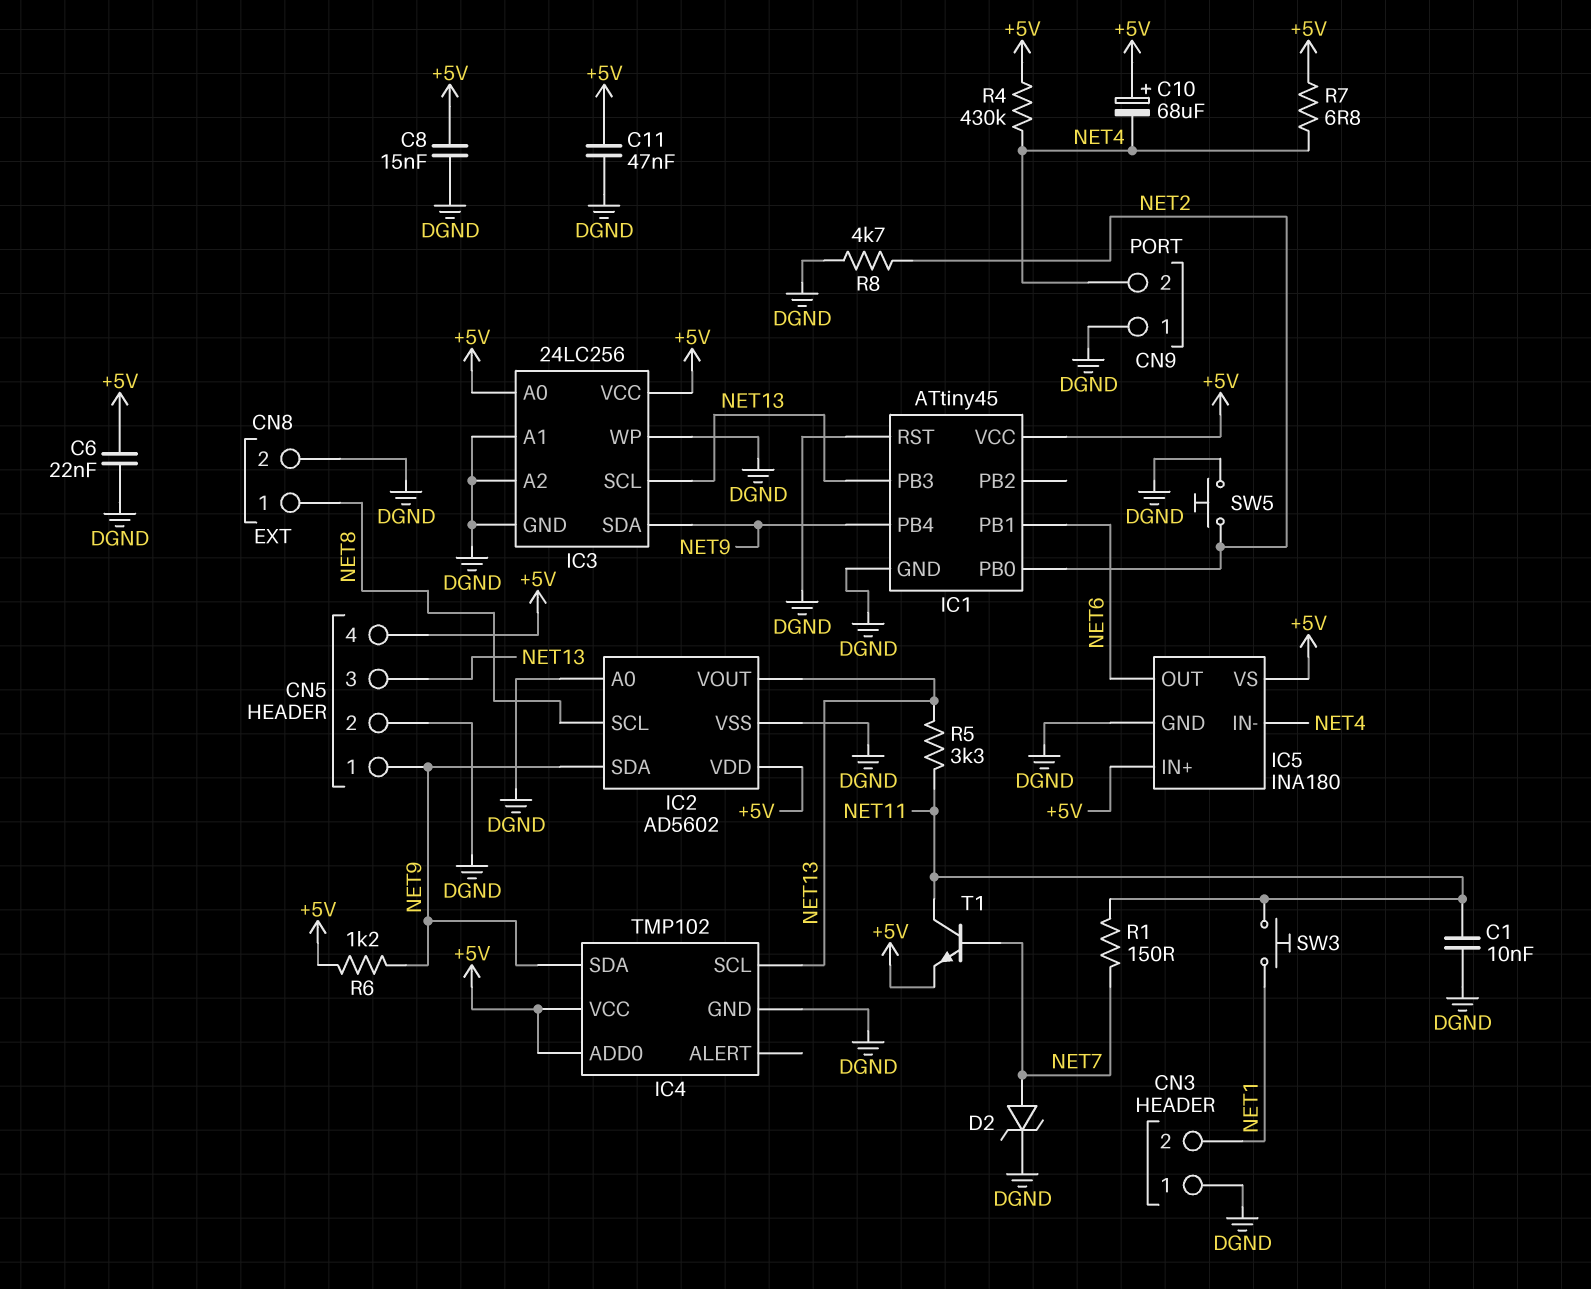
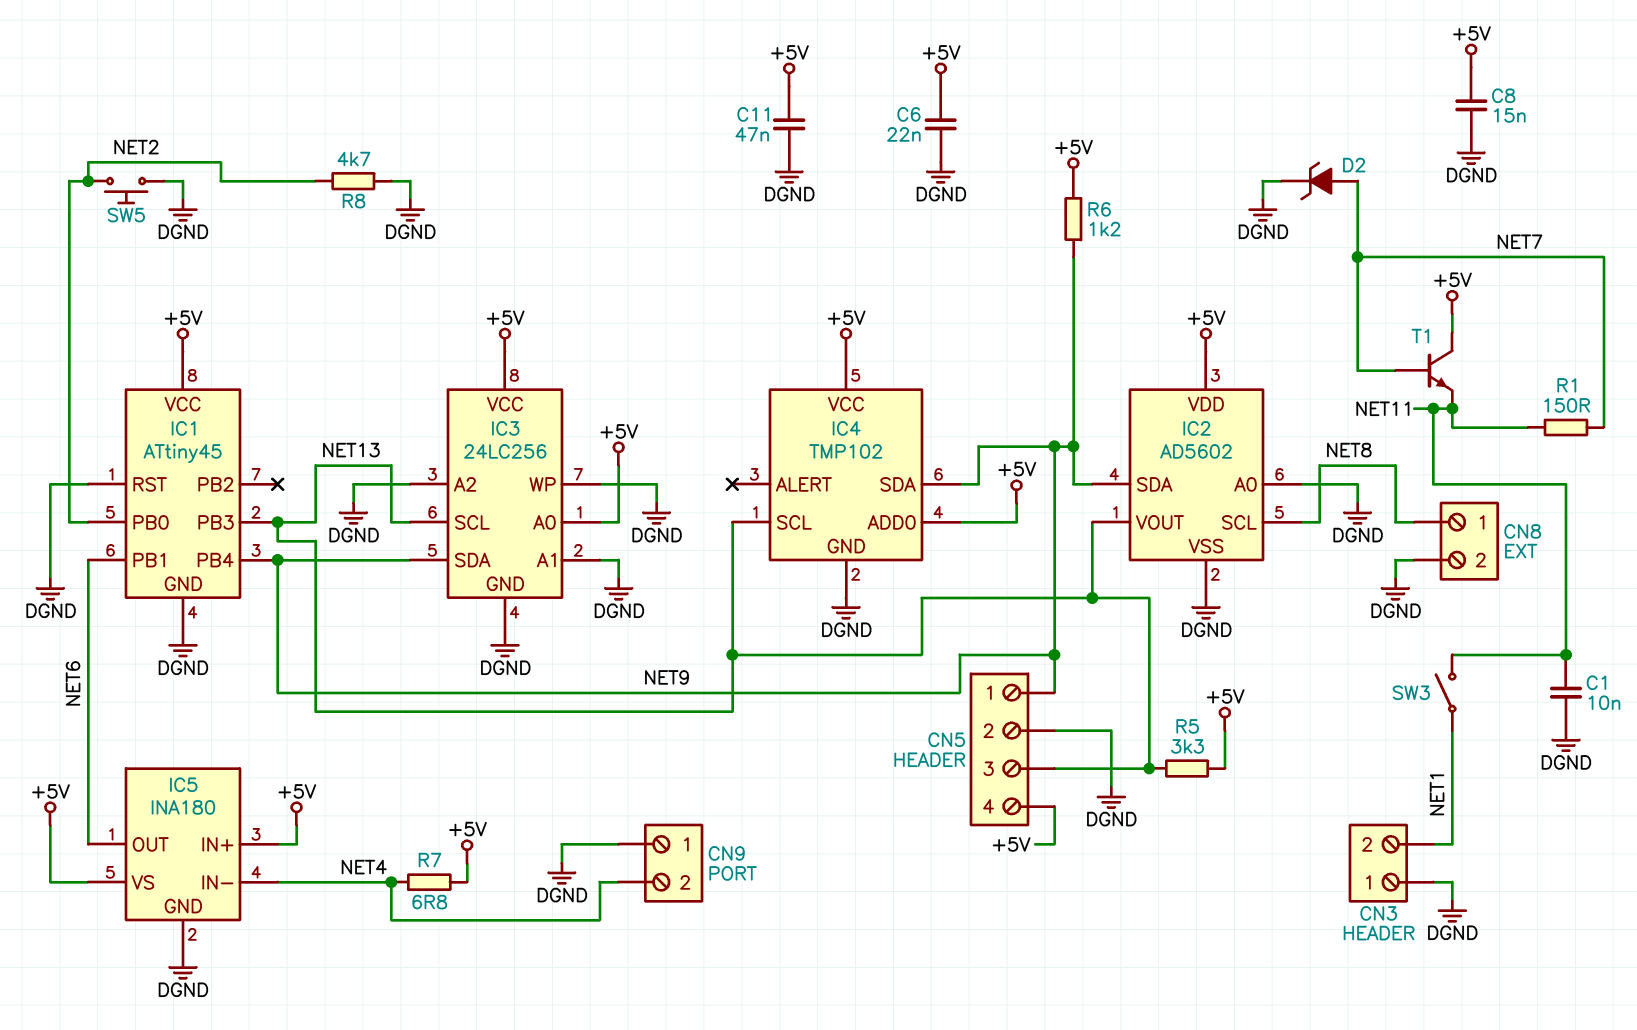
C10: 68uF (plus +5V, minus NET4) -> none
R4: 430k (+5V, NET4) -> none
R5: 3.3k (NET11, NET13) -> 3.3k (+5V, NET13)
SW3: button (NET1, NET11) -> switch (NET1, NET11)
T1: NPN (B NET7, C NET11, E +5V) -> NPN (B NET7, C +5V, E NET11)

